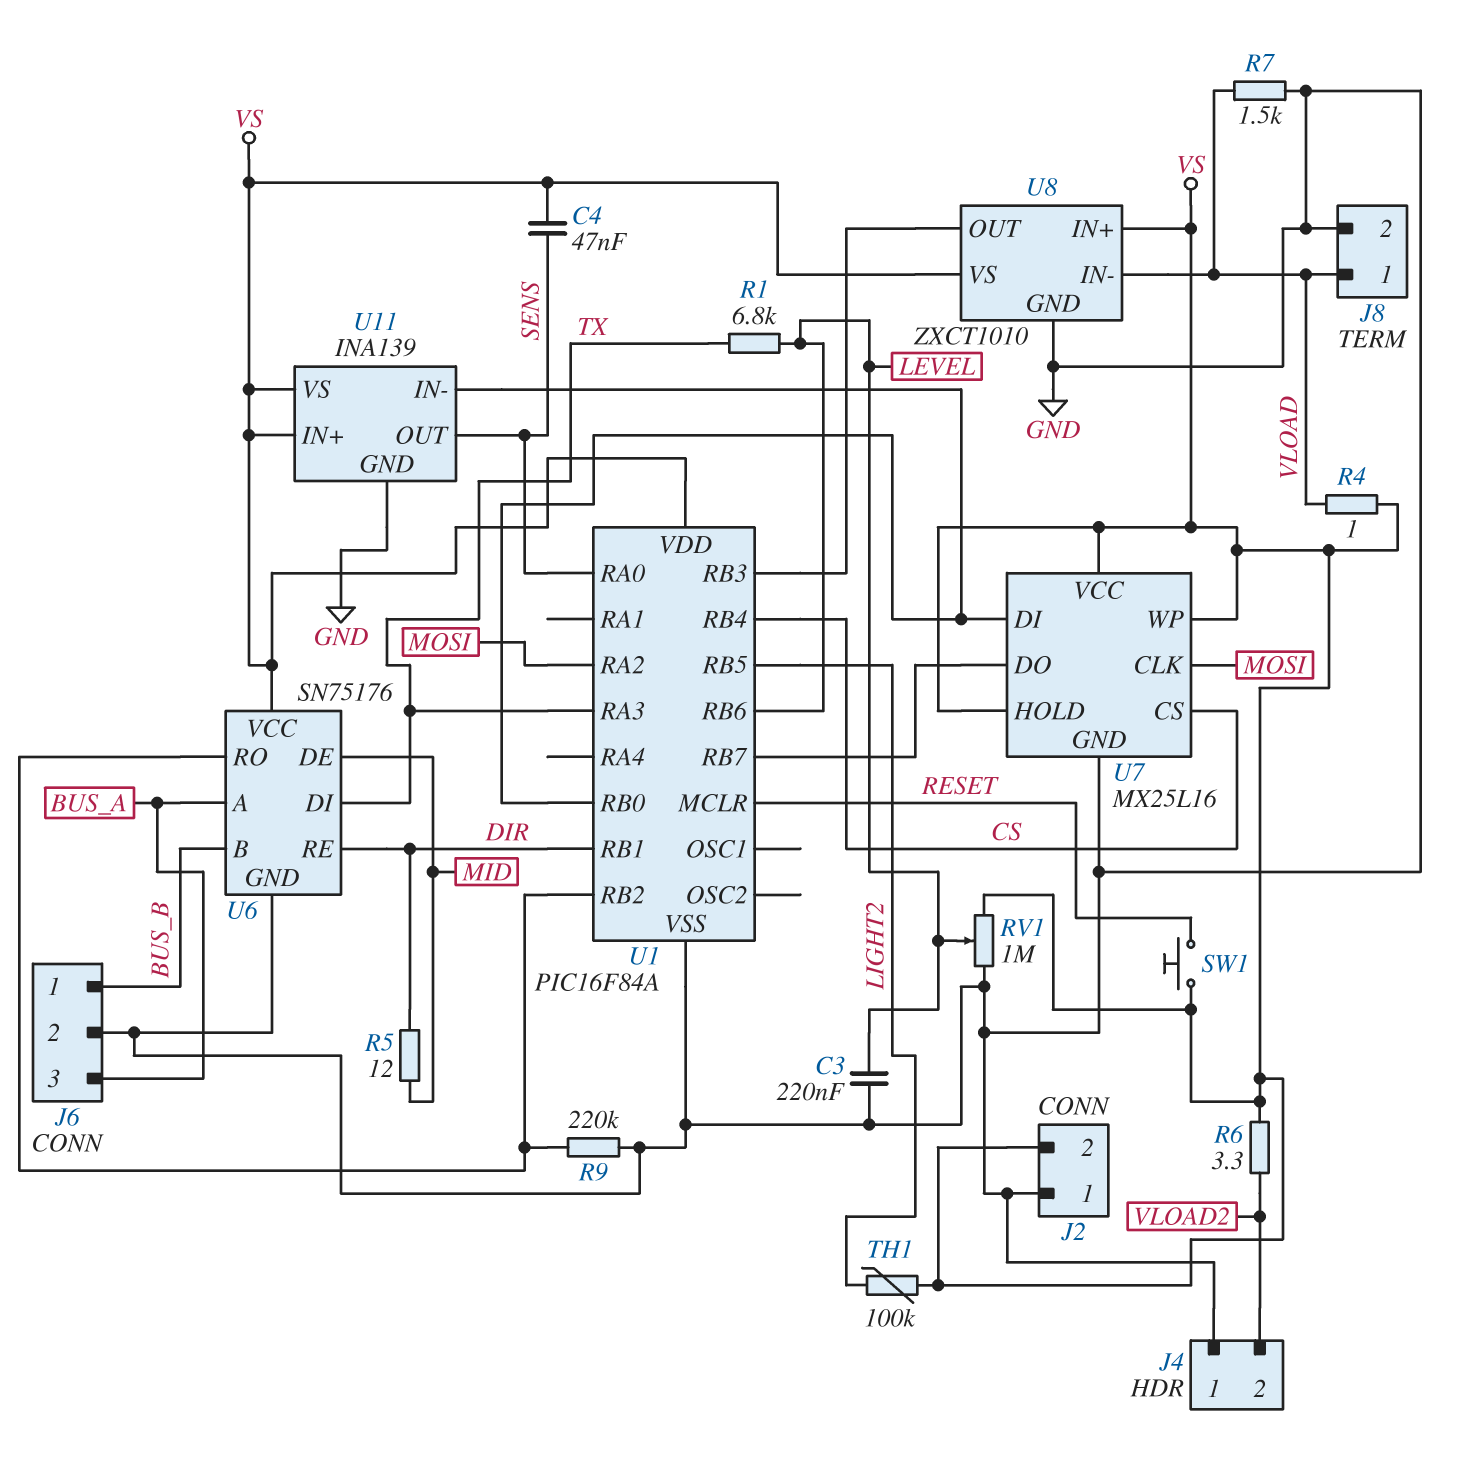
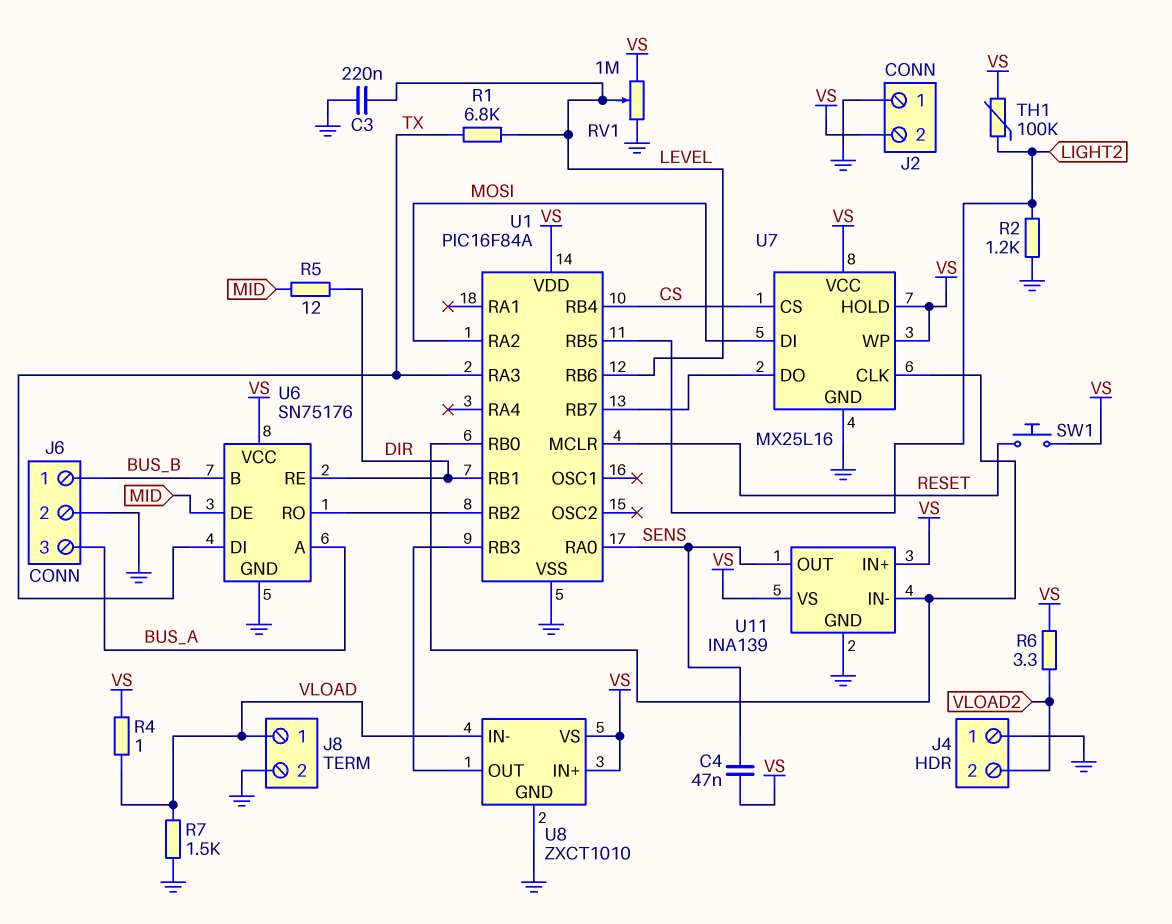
R2: none -> 1.2k (GND, LIGHT2)
R9: 220k (GND, U1/RB2) -> none
U7 pin CLK: MOSI -> U1/RB0
U7 pin DI: U1/RB0 -> MOSI

